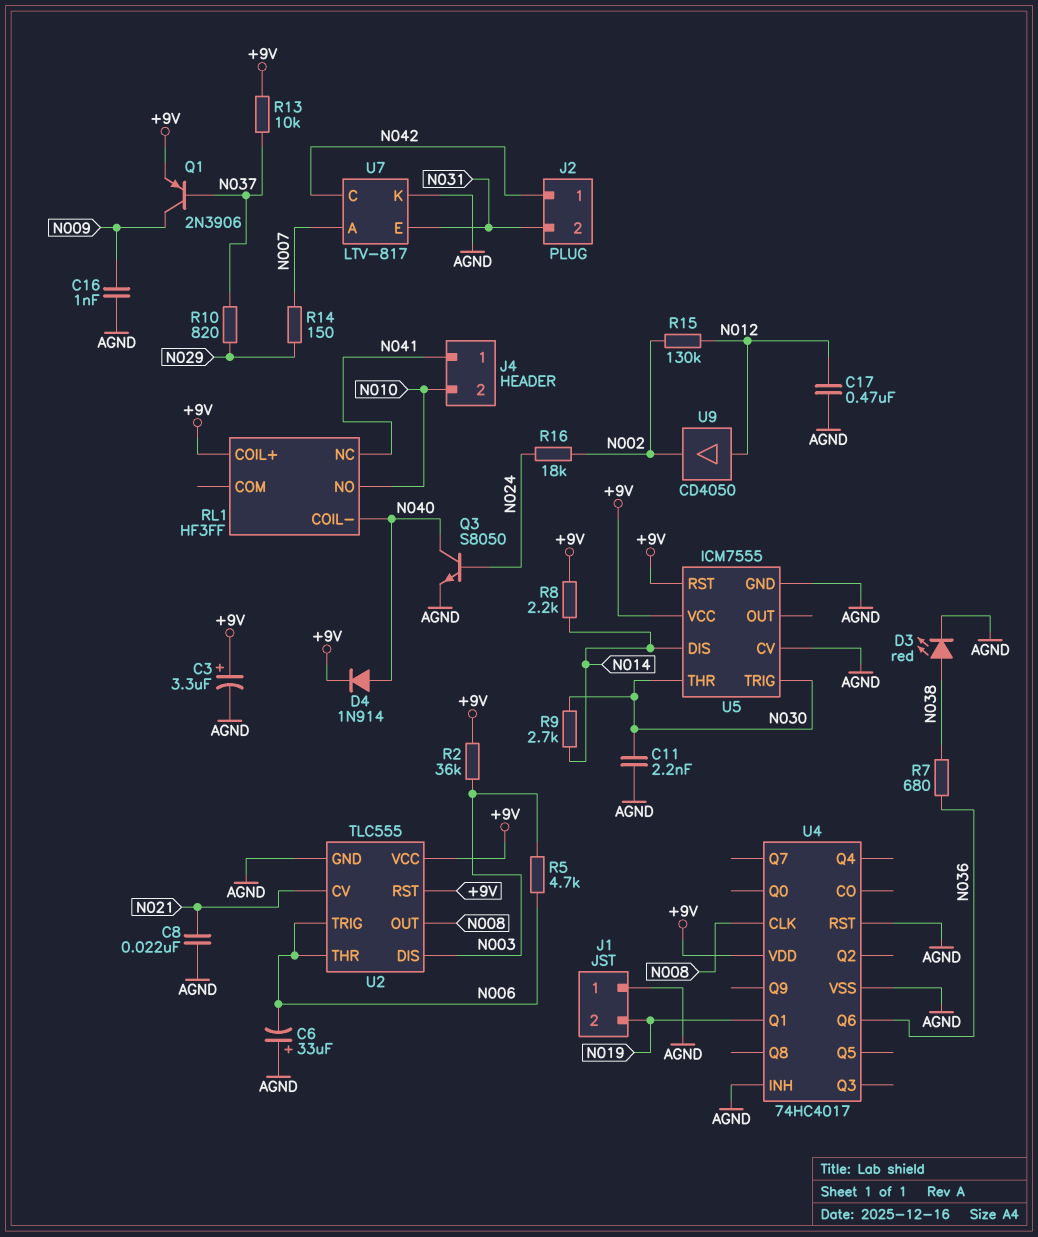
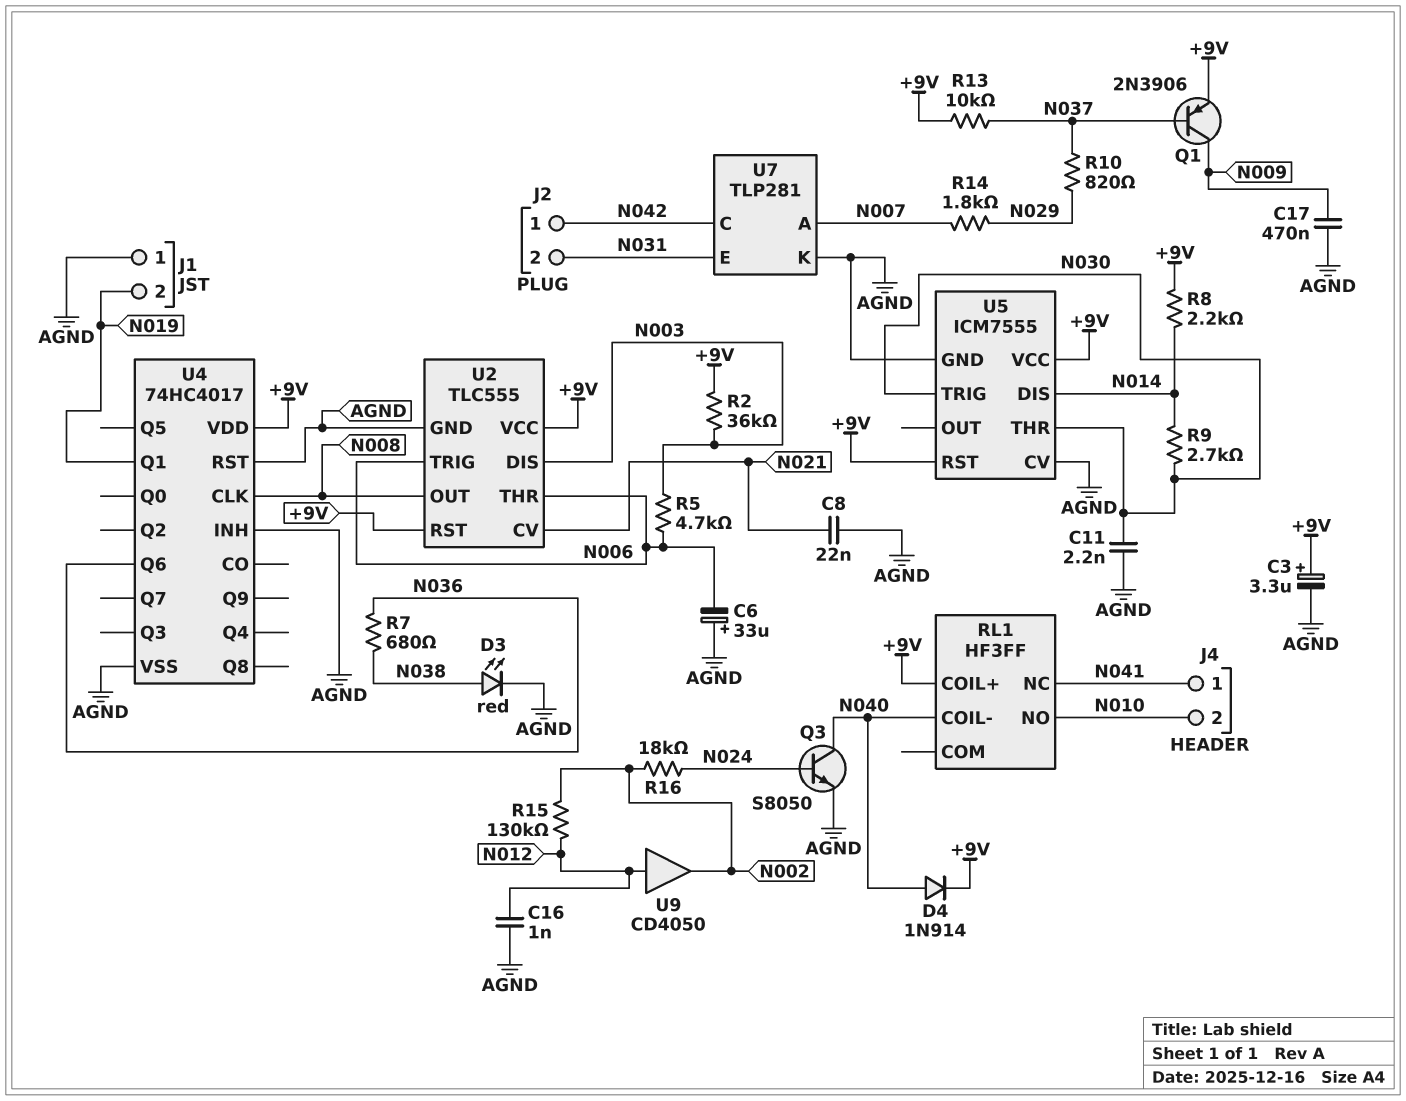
C16: 1nF (AGND, N009) -> 1nF (AGND, N012)
C17: 470nF (AGND, N012) -> 470nF (AGND, N009)
R14: 150 (N007, N029) -> 1.8k (N007, N029)
U7: LTV-817 -> TLP281

